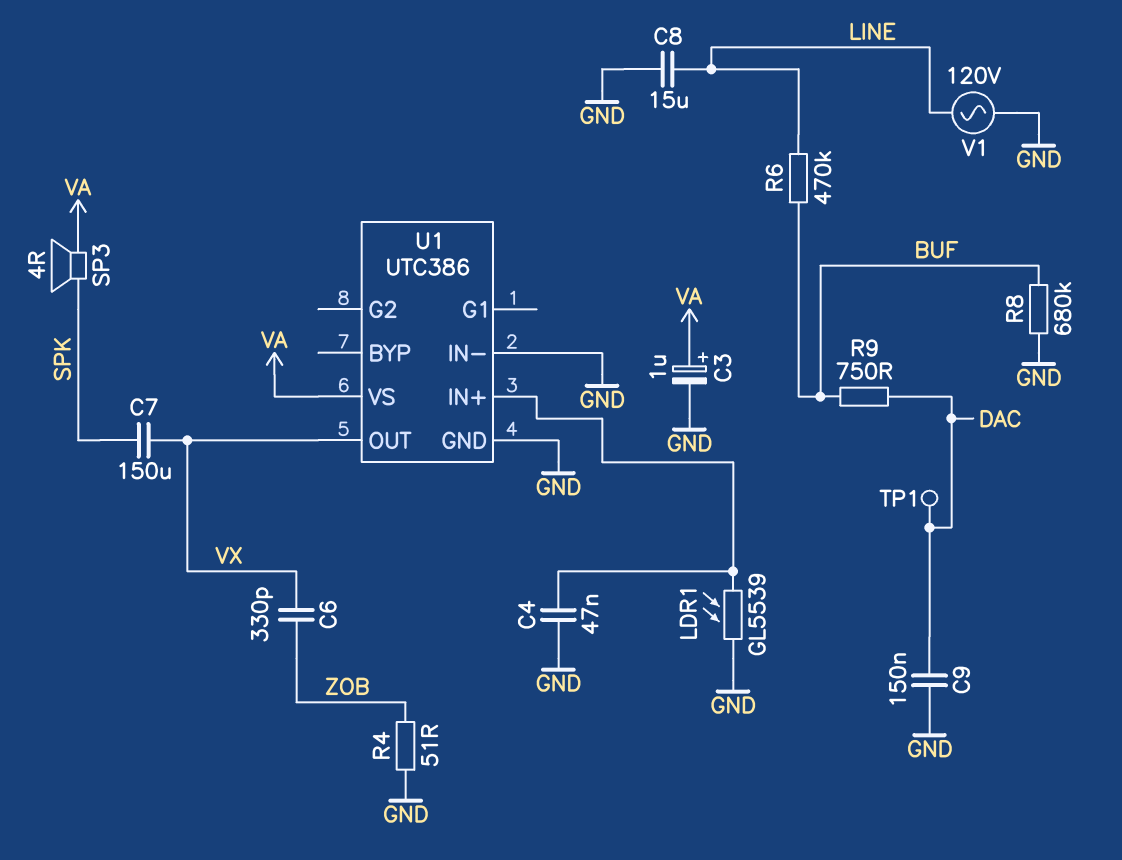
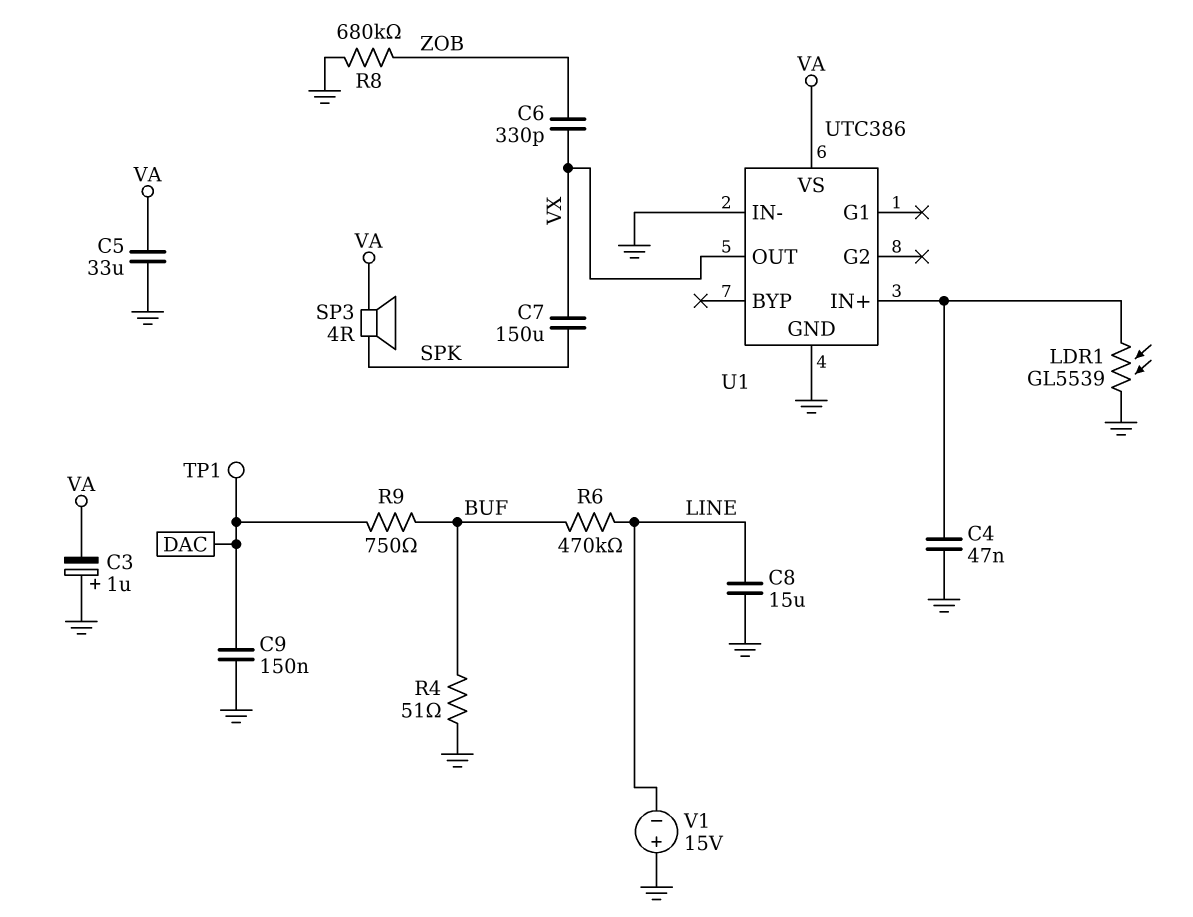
C3: 1uF (plus VA, minus GND) -> 1uF (plus GND, minus VA)
C5: none -> 33uF (GND, VA)
R4: 51 (GND, ZOB) -> 51 (BUF, GND)
R8: 680k (BUF, GND) -> 680k (GND, ZOB)
V1: AC 120V (GND, LINE) -> 15V (plus GND, minus LINE)

